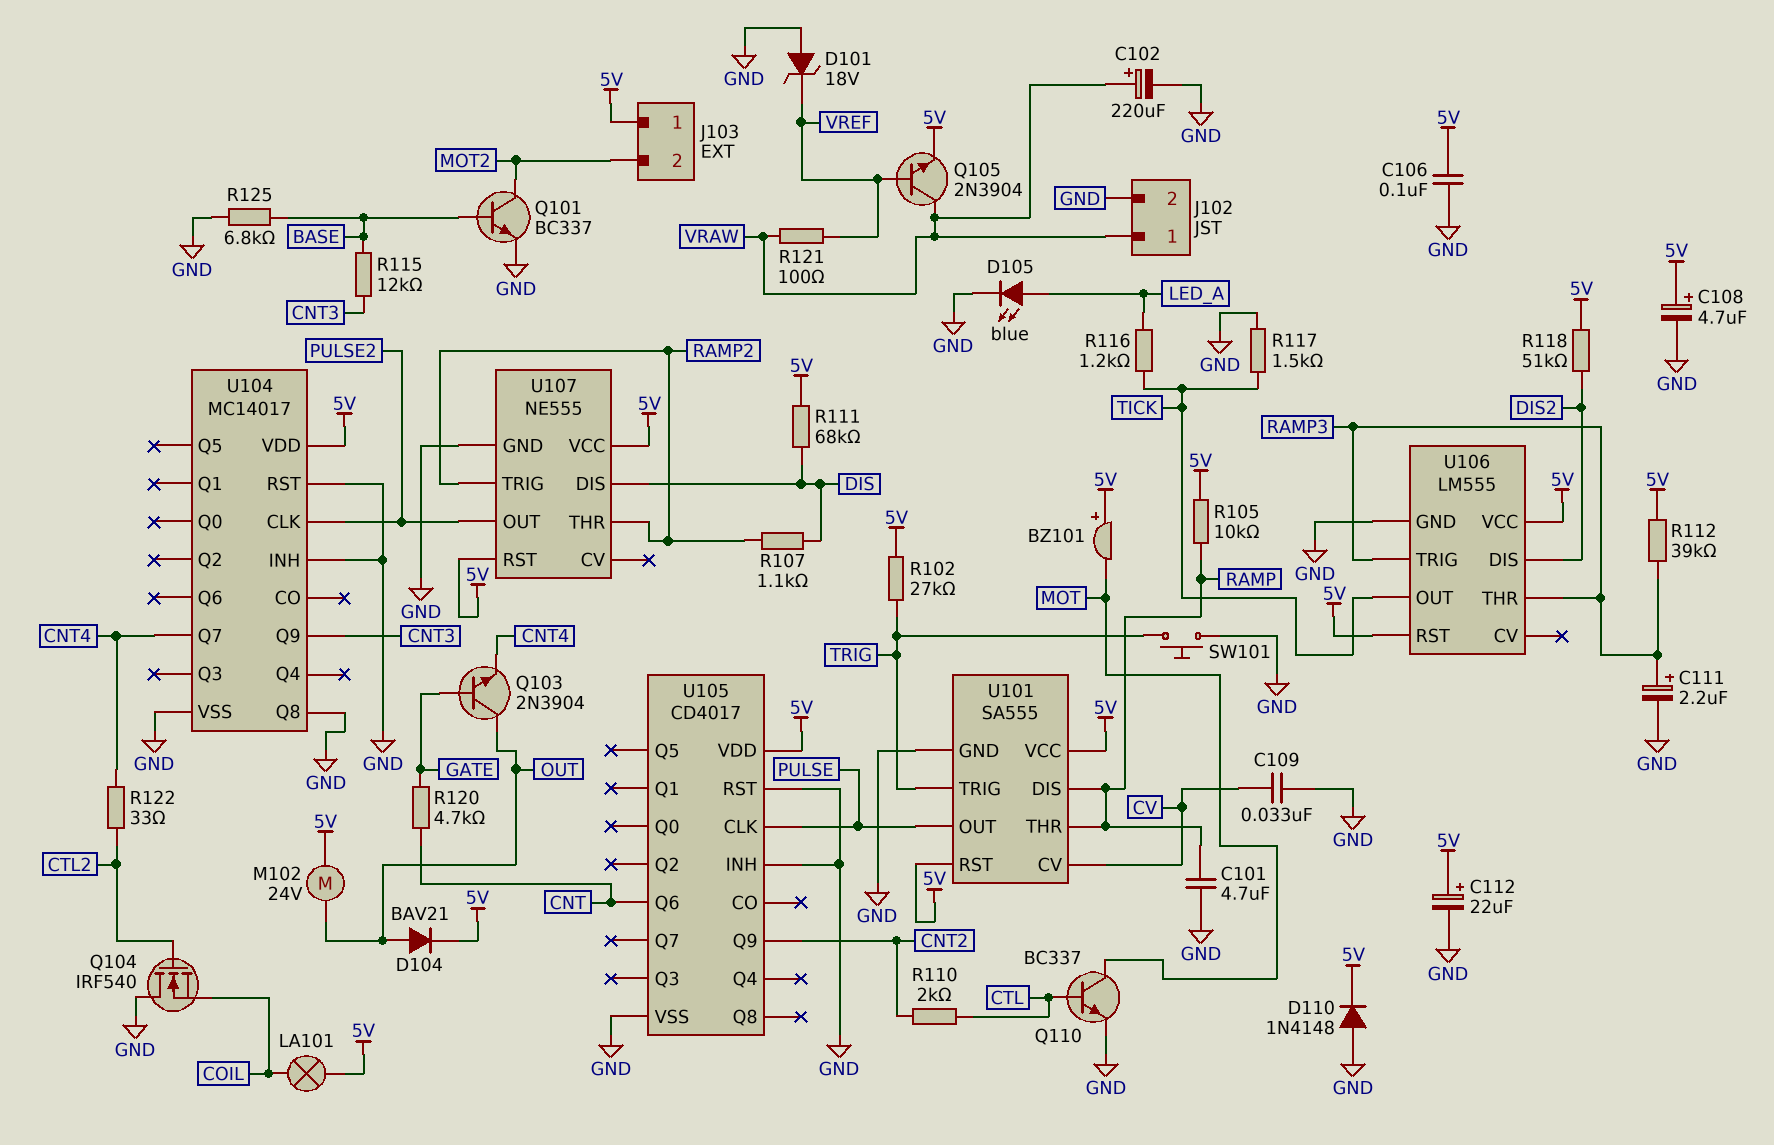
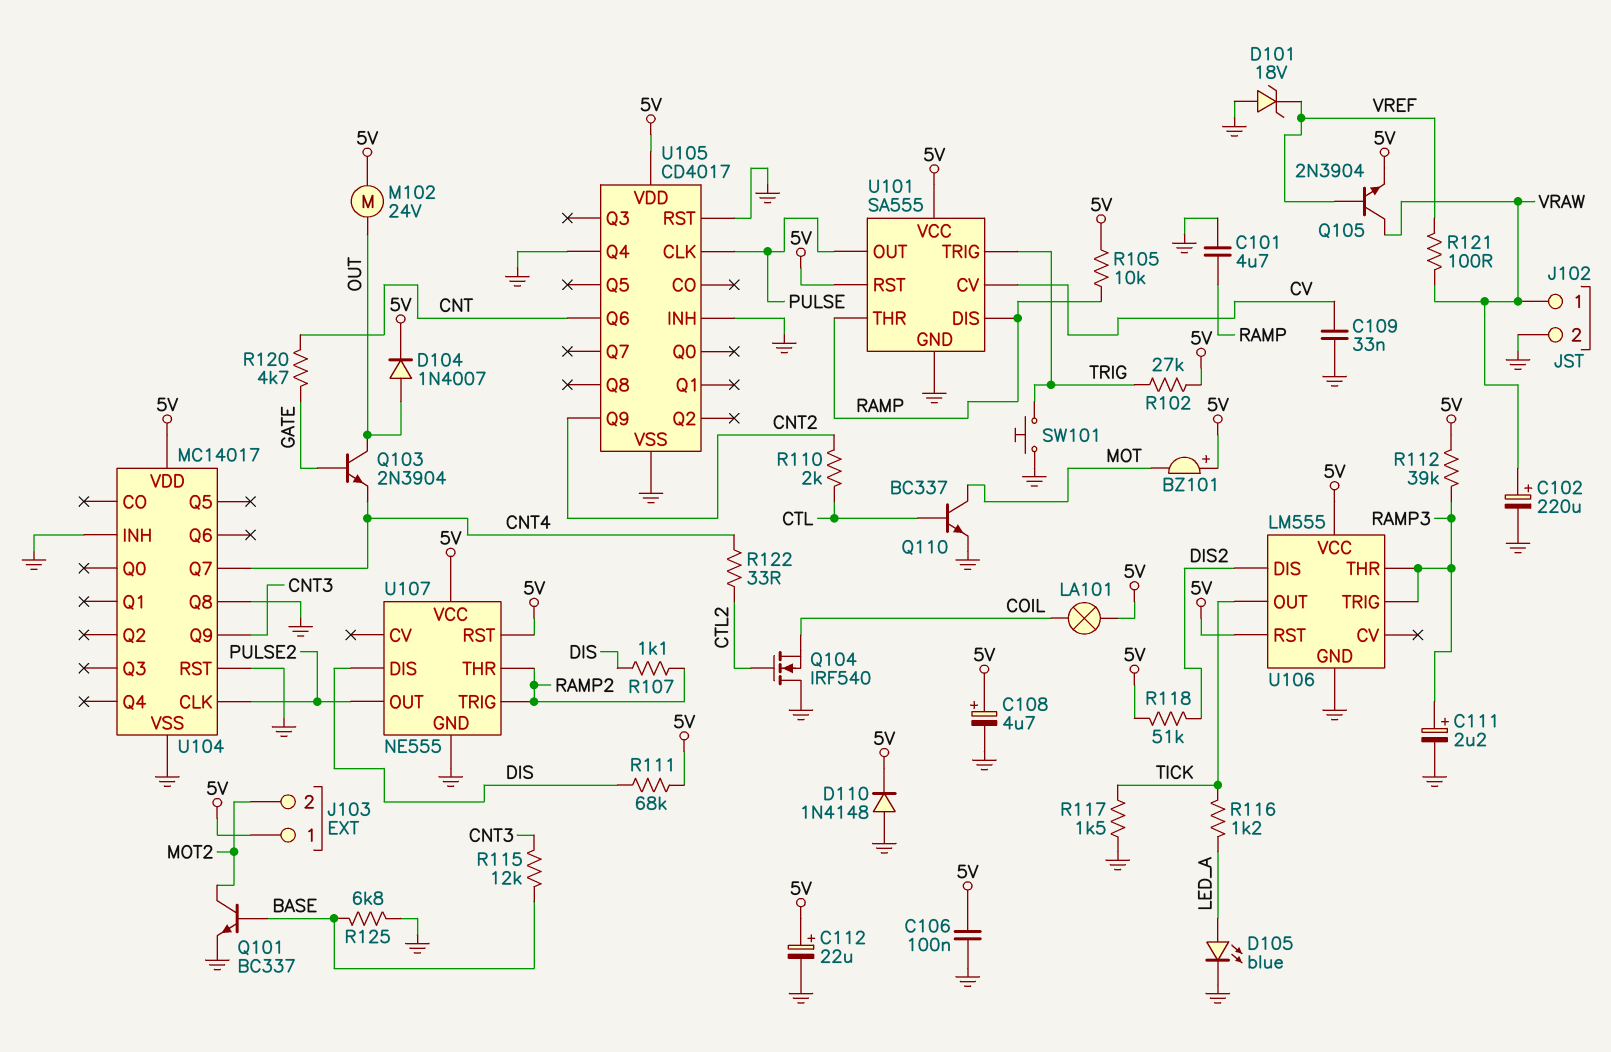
D104: diode BAV21 (A OUT, K 5V) -> diode 1N4007 (A OUT, K 5V)
U105 pin Q4: none -> GND

